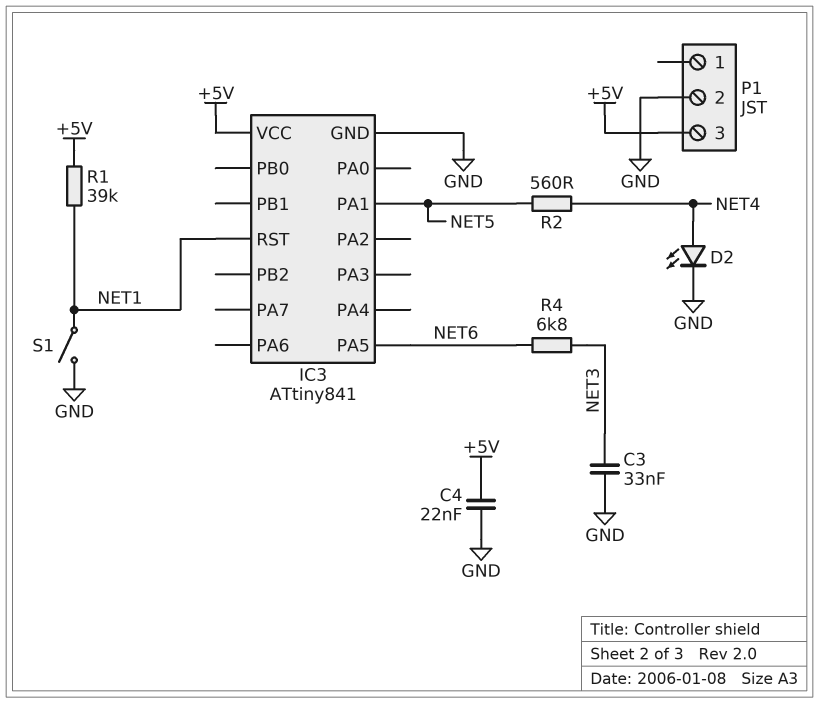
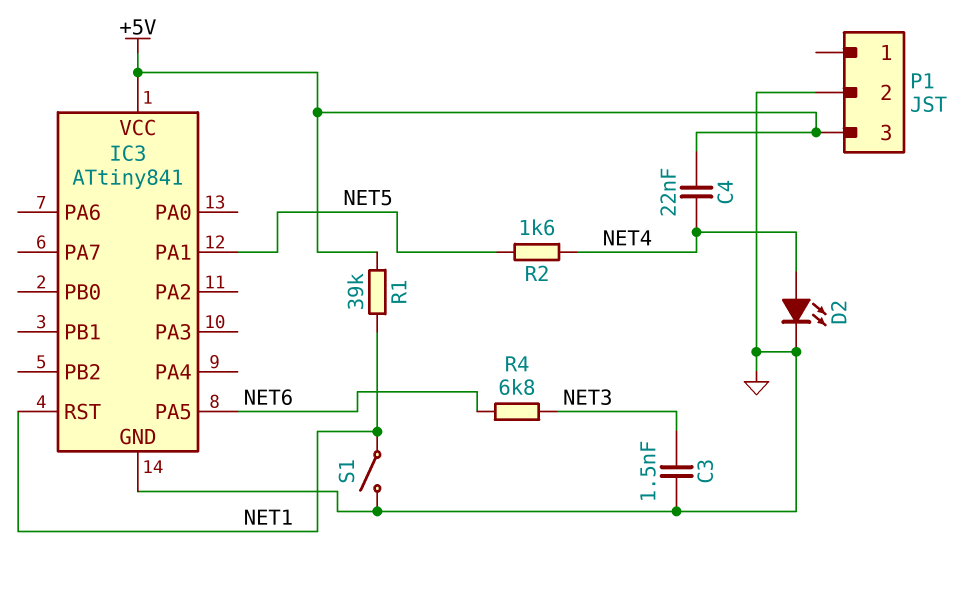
C3: 33nF (GND, NET3) -> 1.5nF (GND, NET3)
C4: 22nF (+5V, GND) -> 22nF (+5V, NET4)
R2: 560 (NET4, NET5) -> 1.6k (NET4, NET5)

